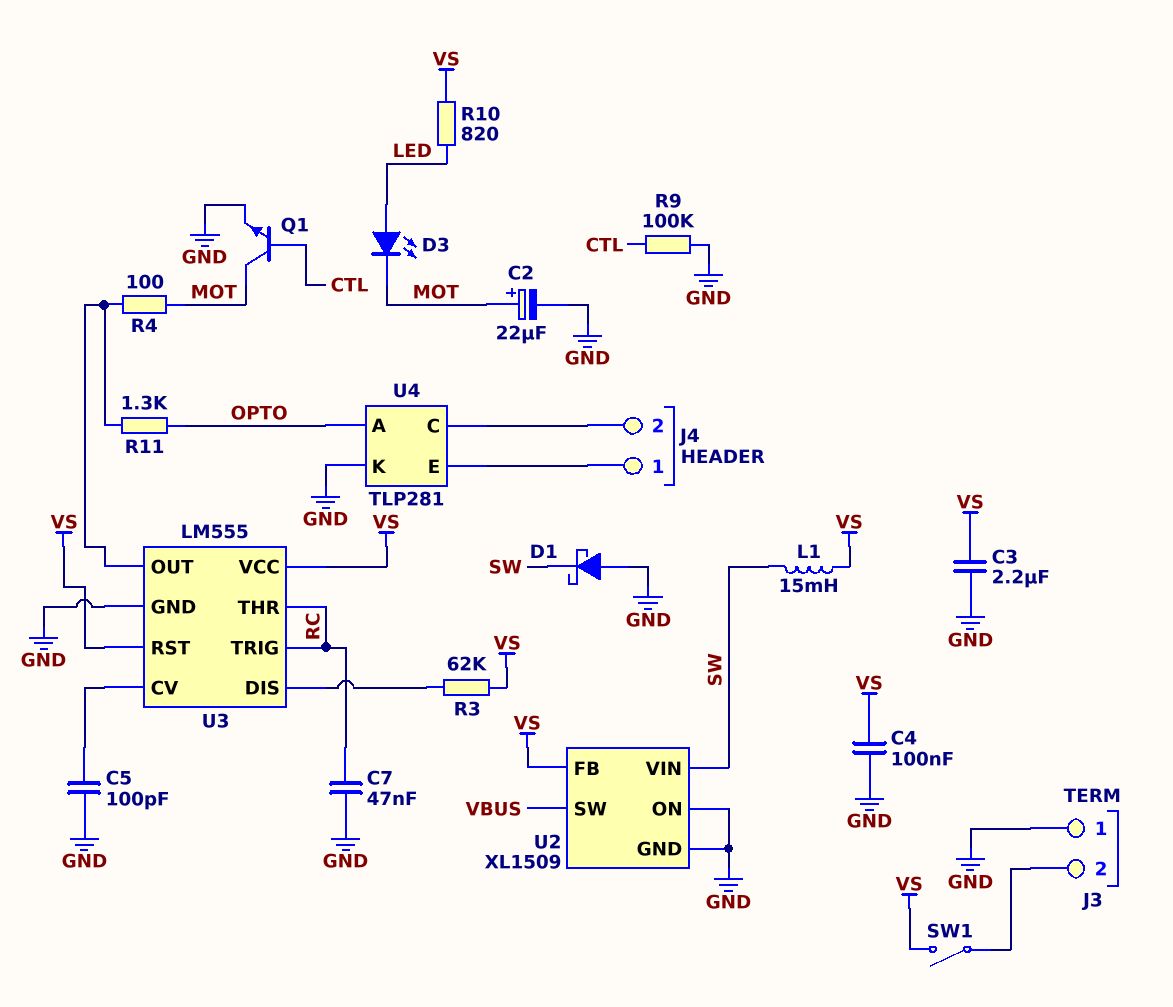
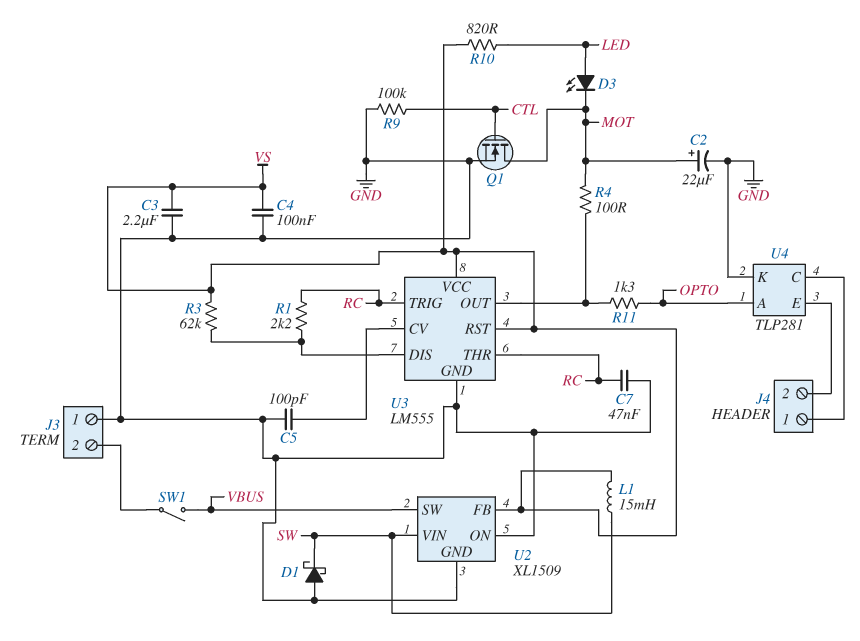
Q1: NPN (B CTL, C MOT, E GND) -> NMOS (G CTL, D MOT, S GND)
R1: none -> 2.2k (RC, U3/DIS)
SW1: switch (J3/2, VS) -> switch (J3/2, VBUS)
U4 pin C: J4/2 -> J4/1
U4 pin E: J4/1 -> J4/2

